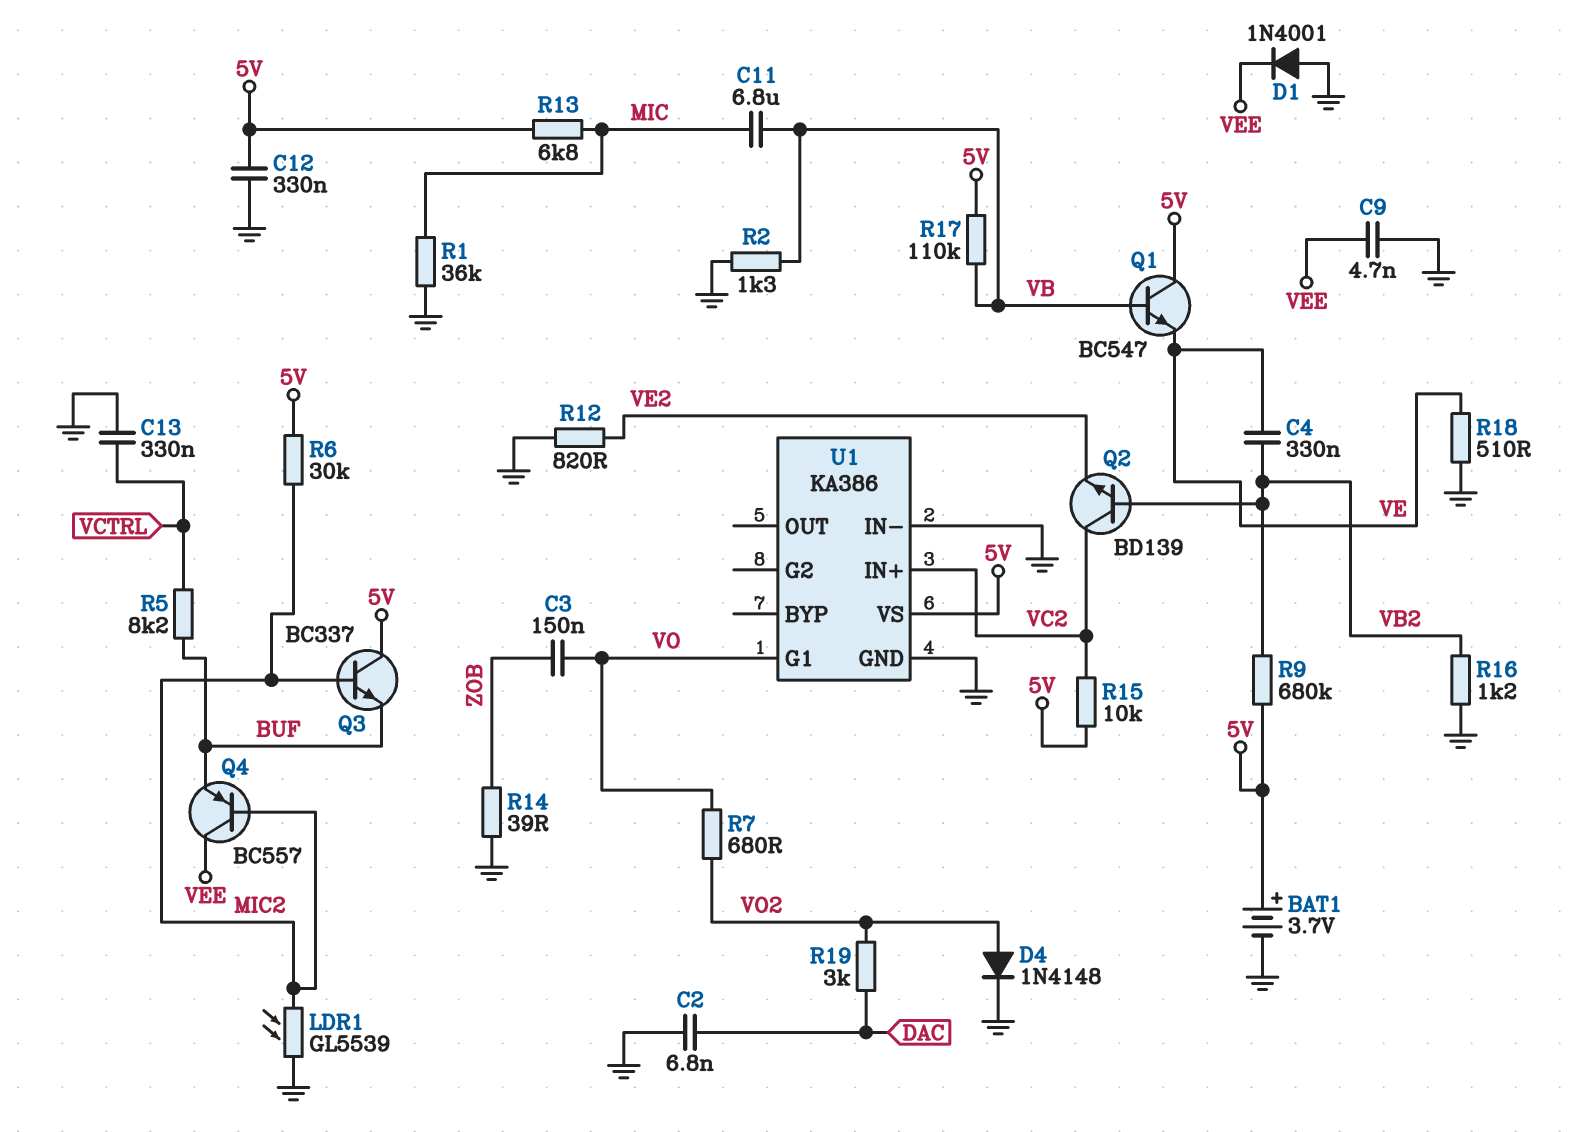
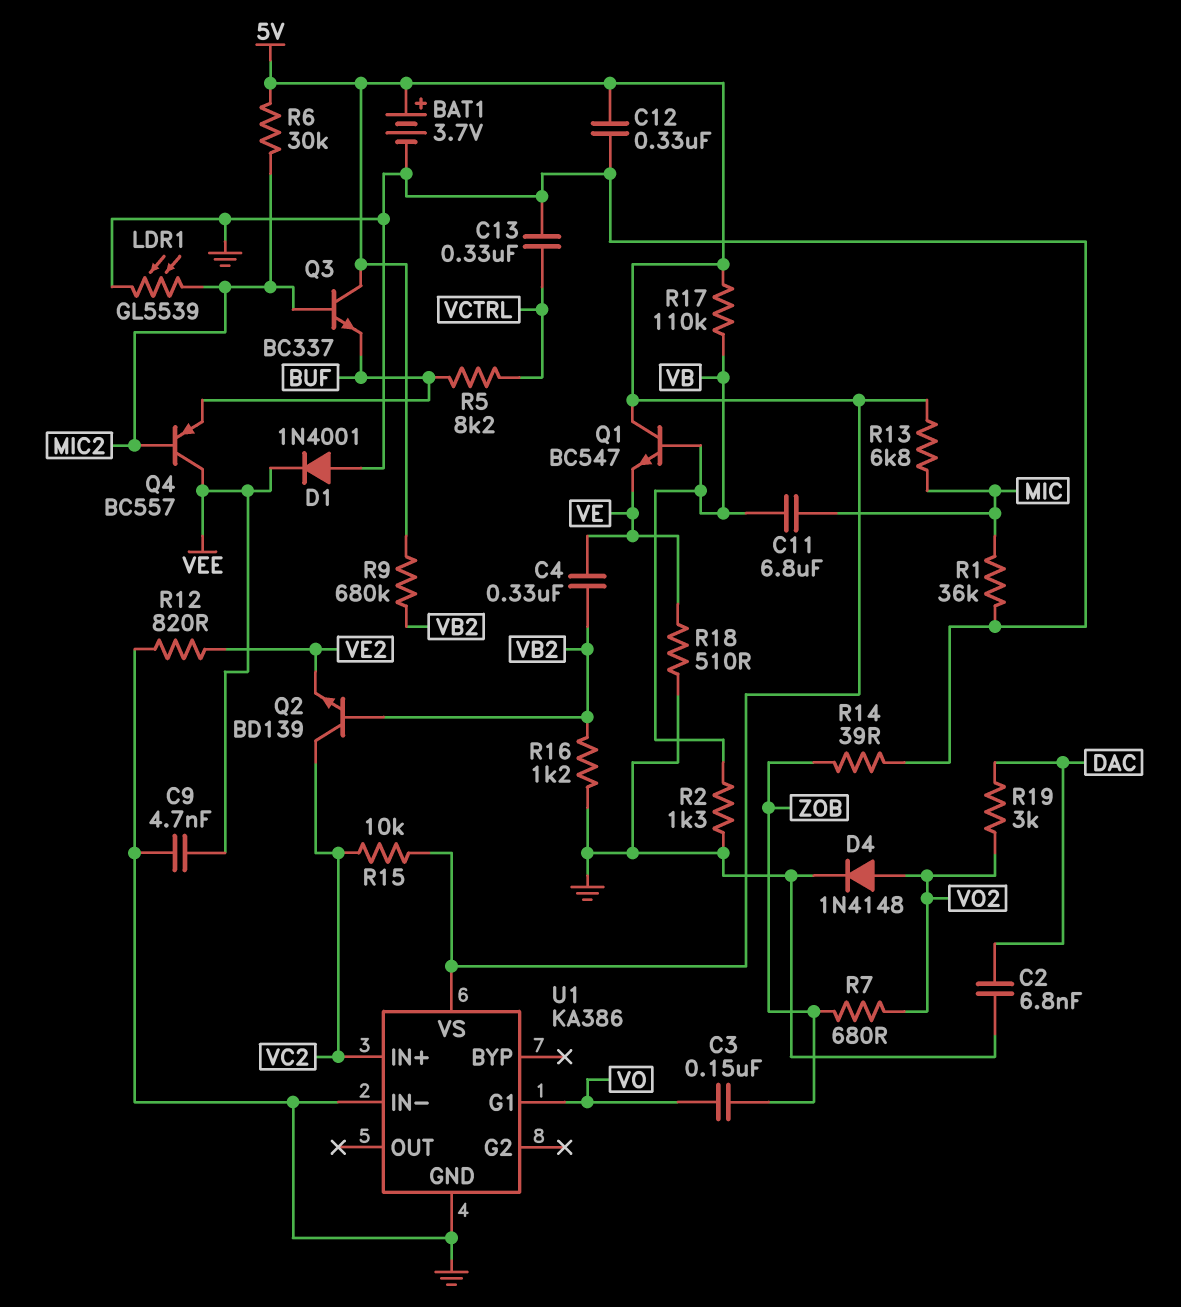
R7: 680 (VO, VO2) -> 680 (VO2, ZOB)

